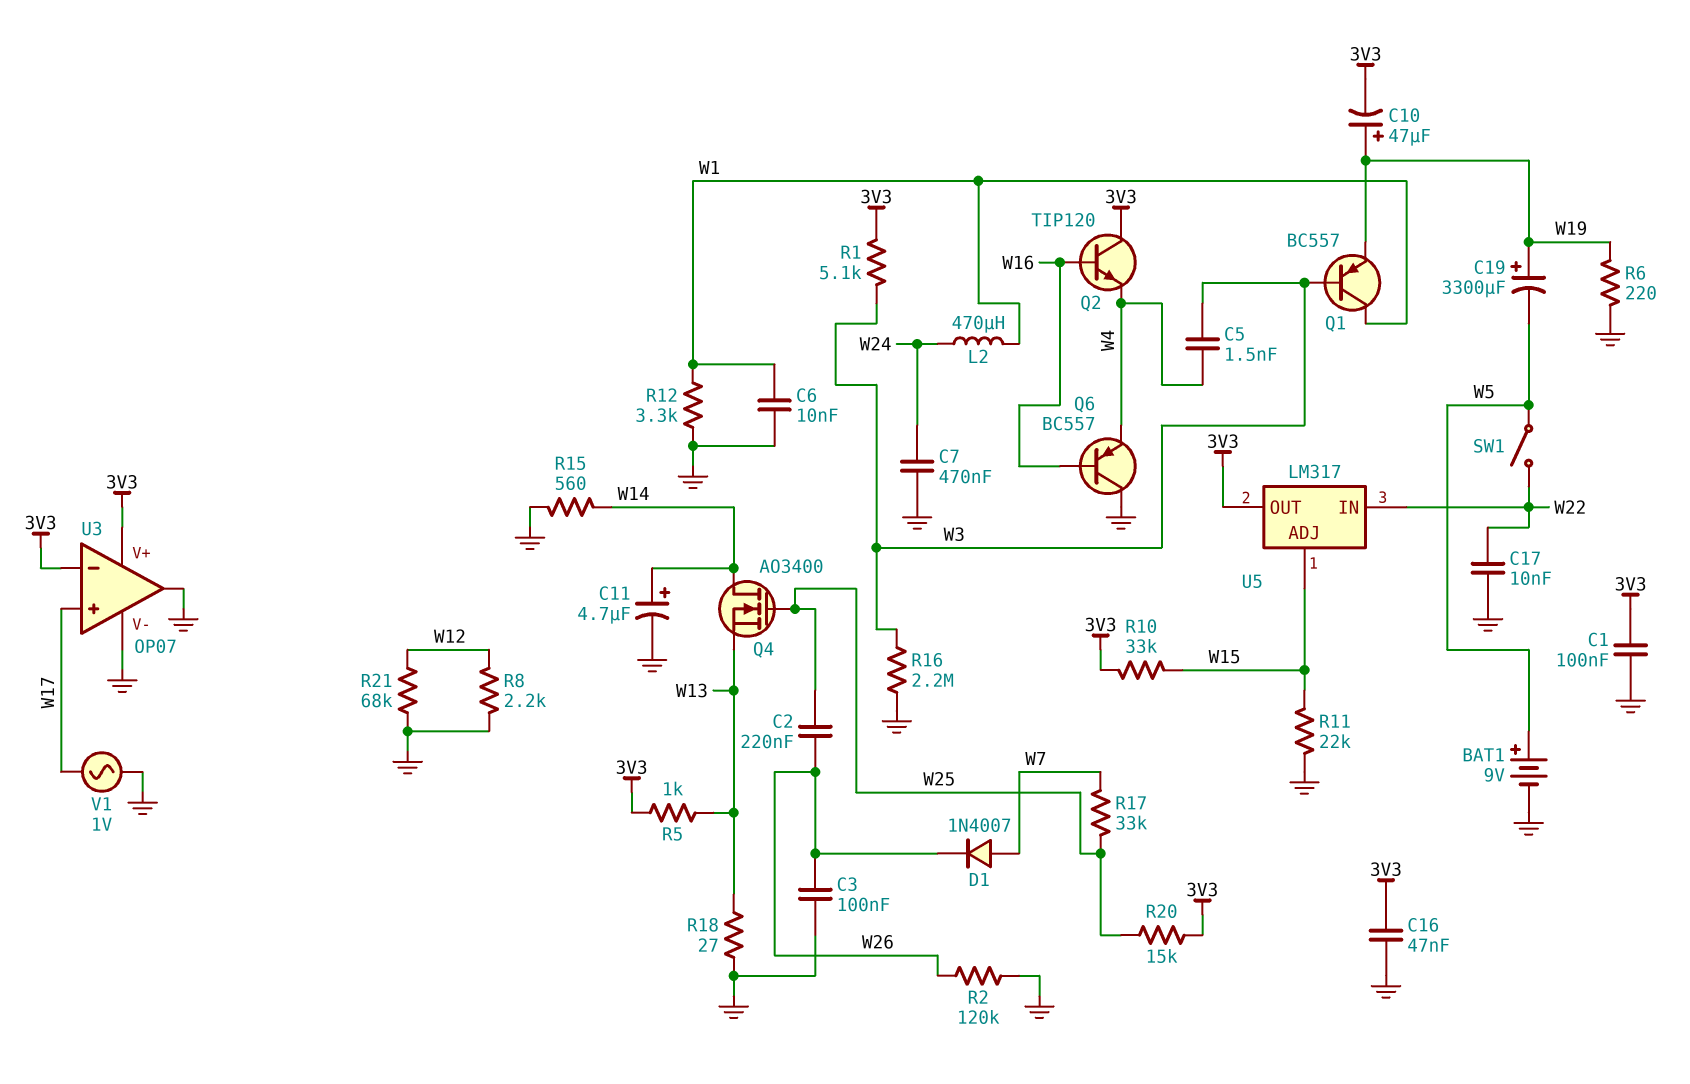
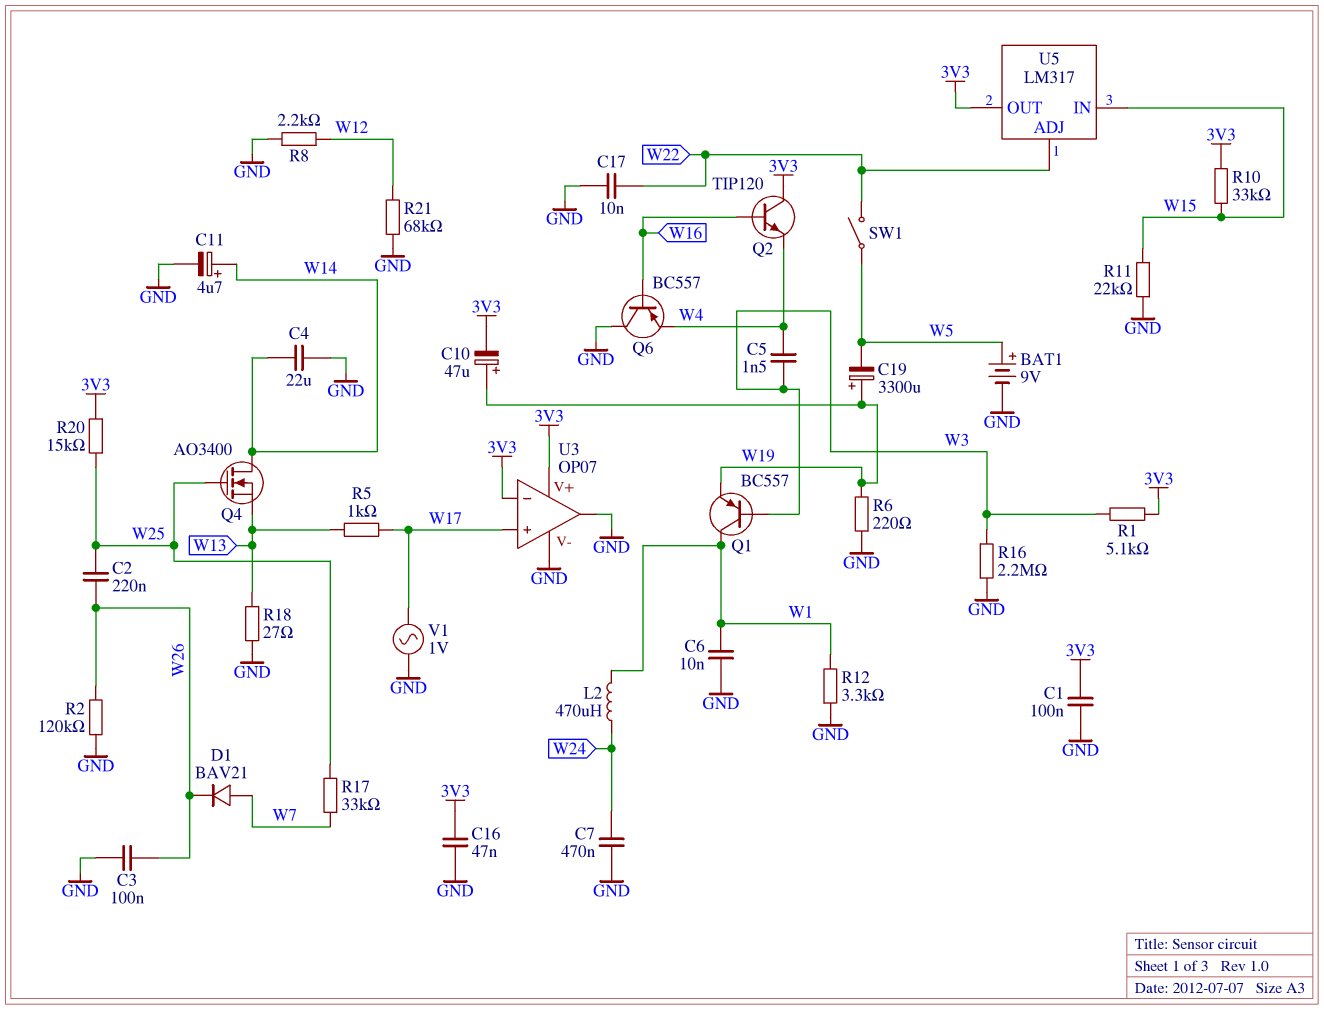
C4: none -> 22uF (GND, W14)
D1: diode 1N4007 (A W7, K W26) -> diode BAV21 (A W7, K W26)
R5: 1k (3V3, W13) -> 1k (W13, W17)
R15: 560 (GND, W14) -> none
U5 pin ADJ: W15 -> W22
U5 pin IN: W22 -> W15

